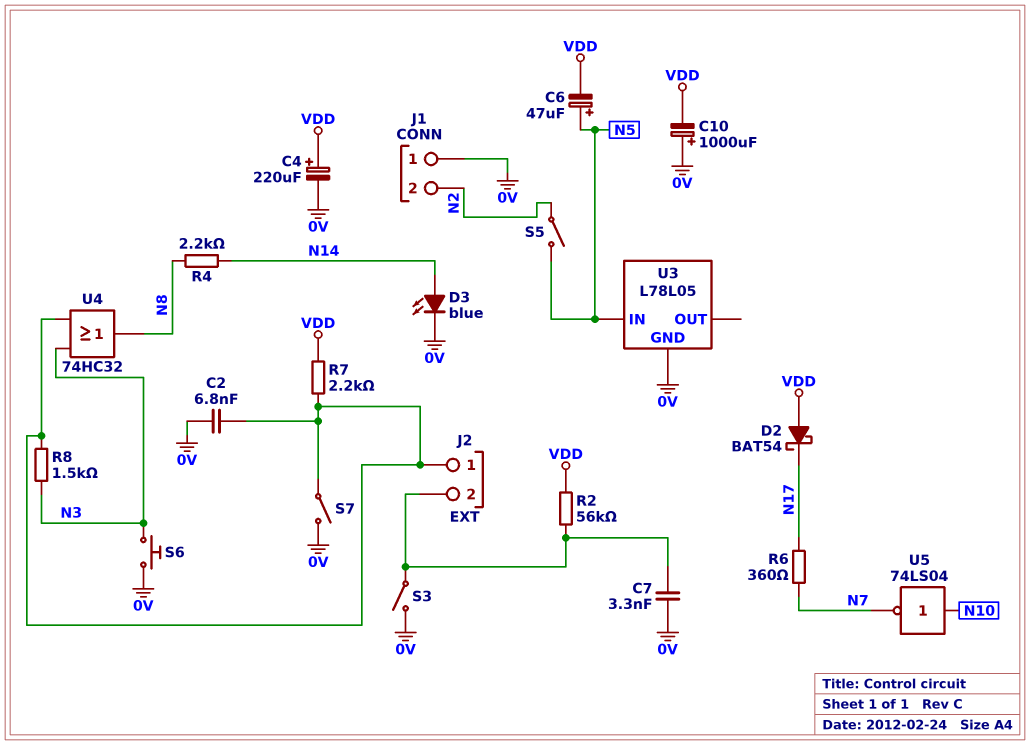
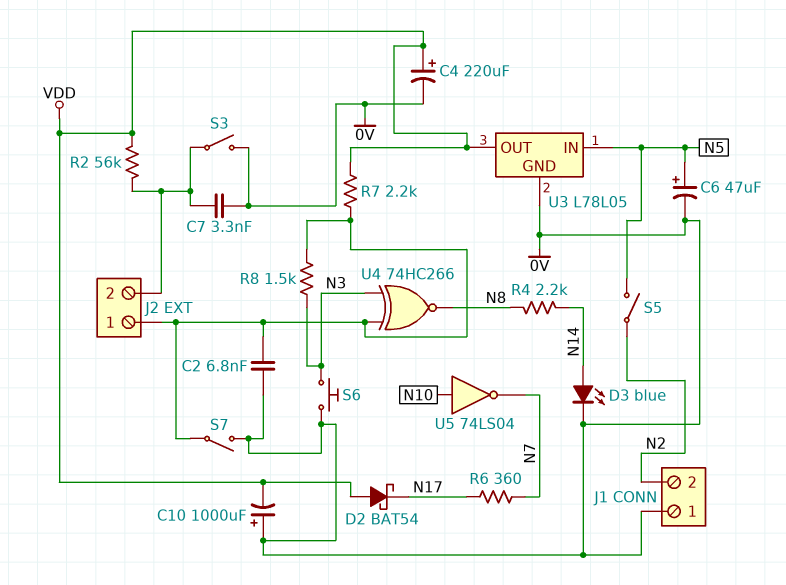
C6: 47uF (plus N5, minus VDD) -> 47uF (plus N5, minus 0V)
U3 pin OUT: none -> VDD
U4: OR 74HC32 (in J2/1, in N3, out N8) -> XNOR 74HC266 (in J2/1, in N3, out N8)

